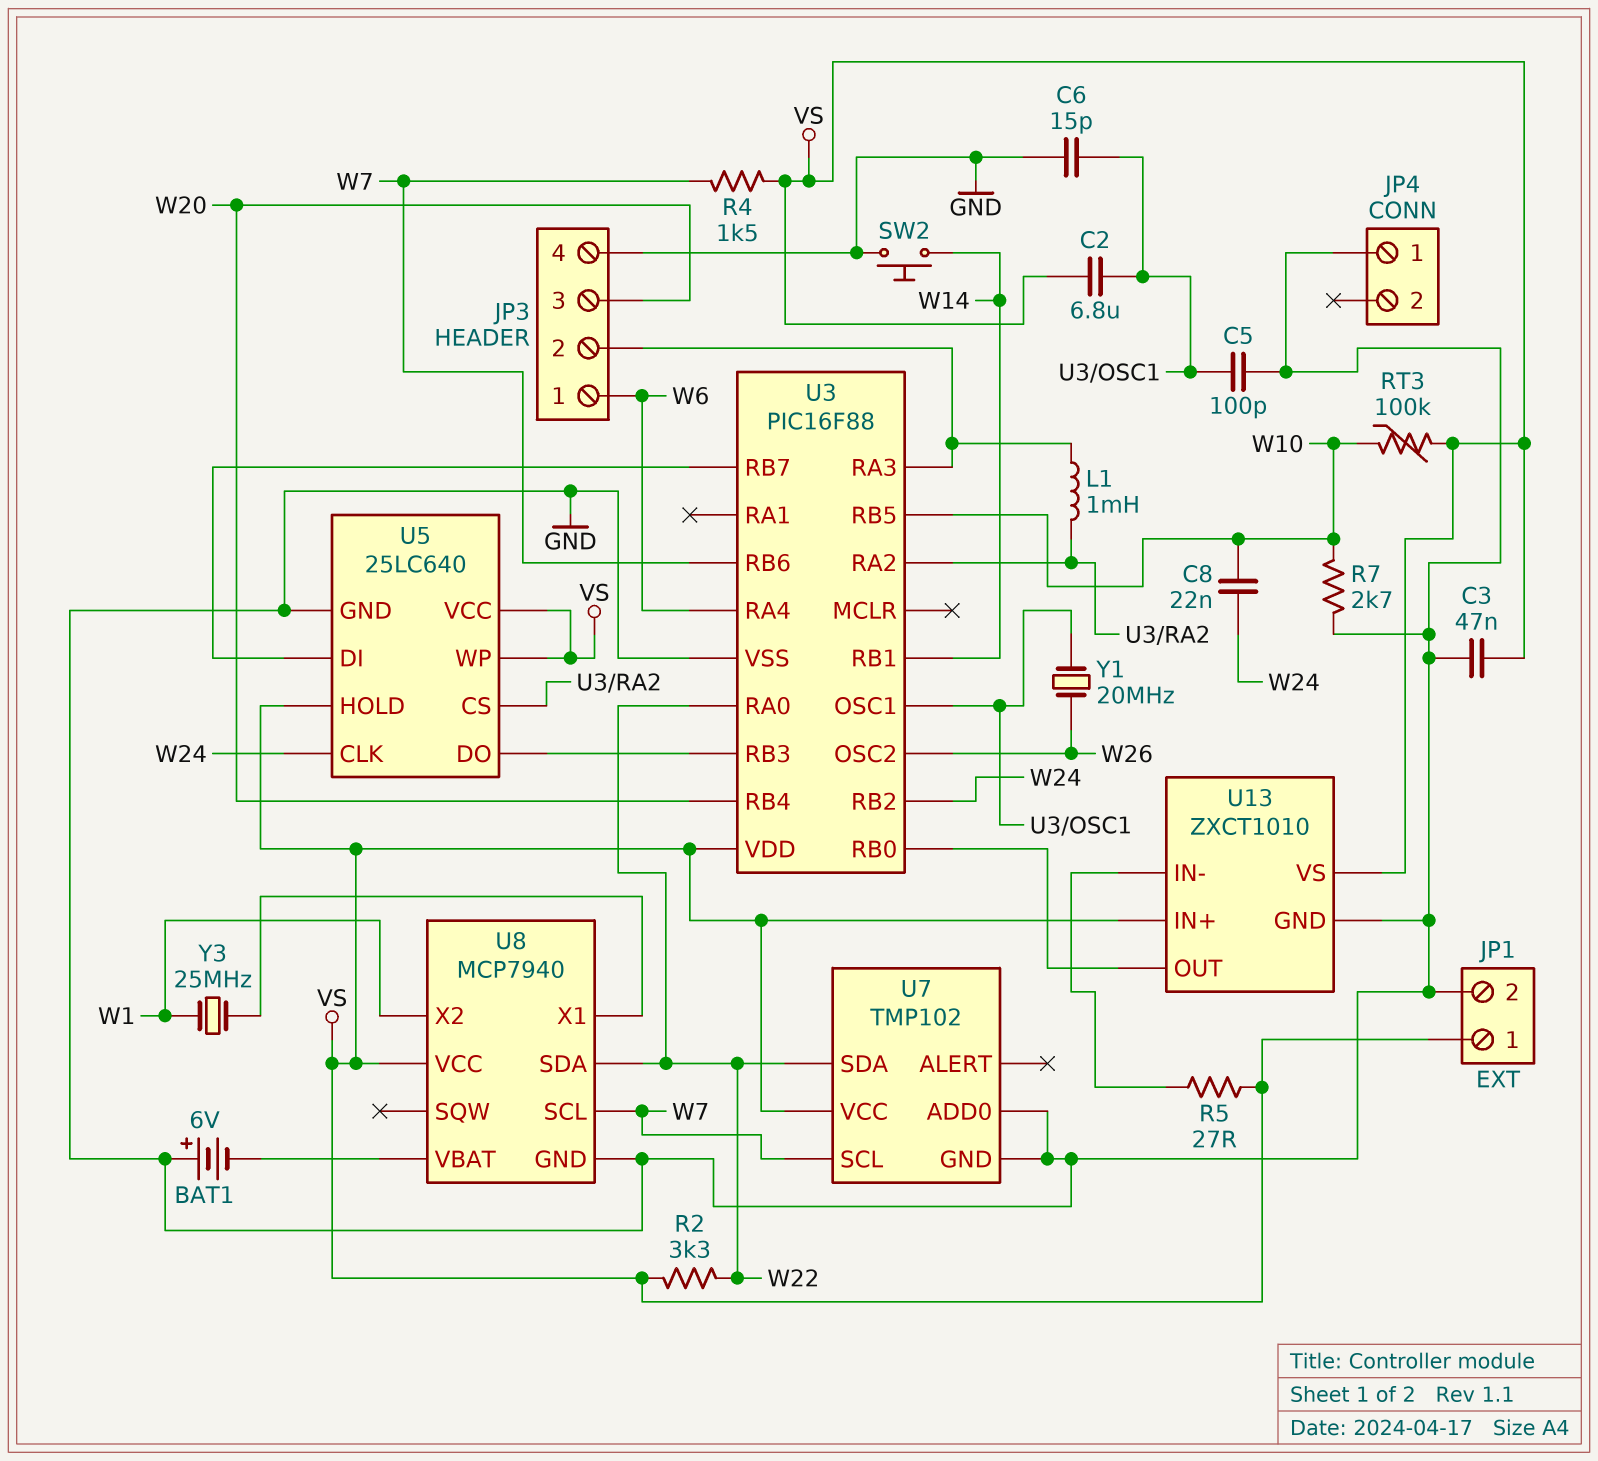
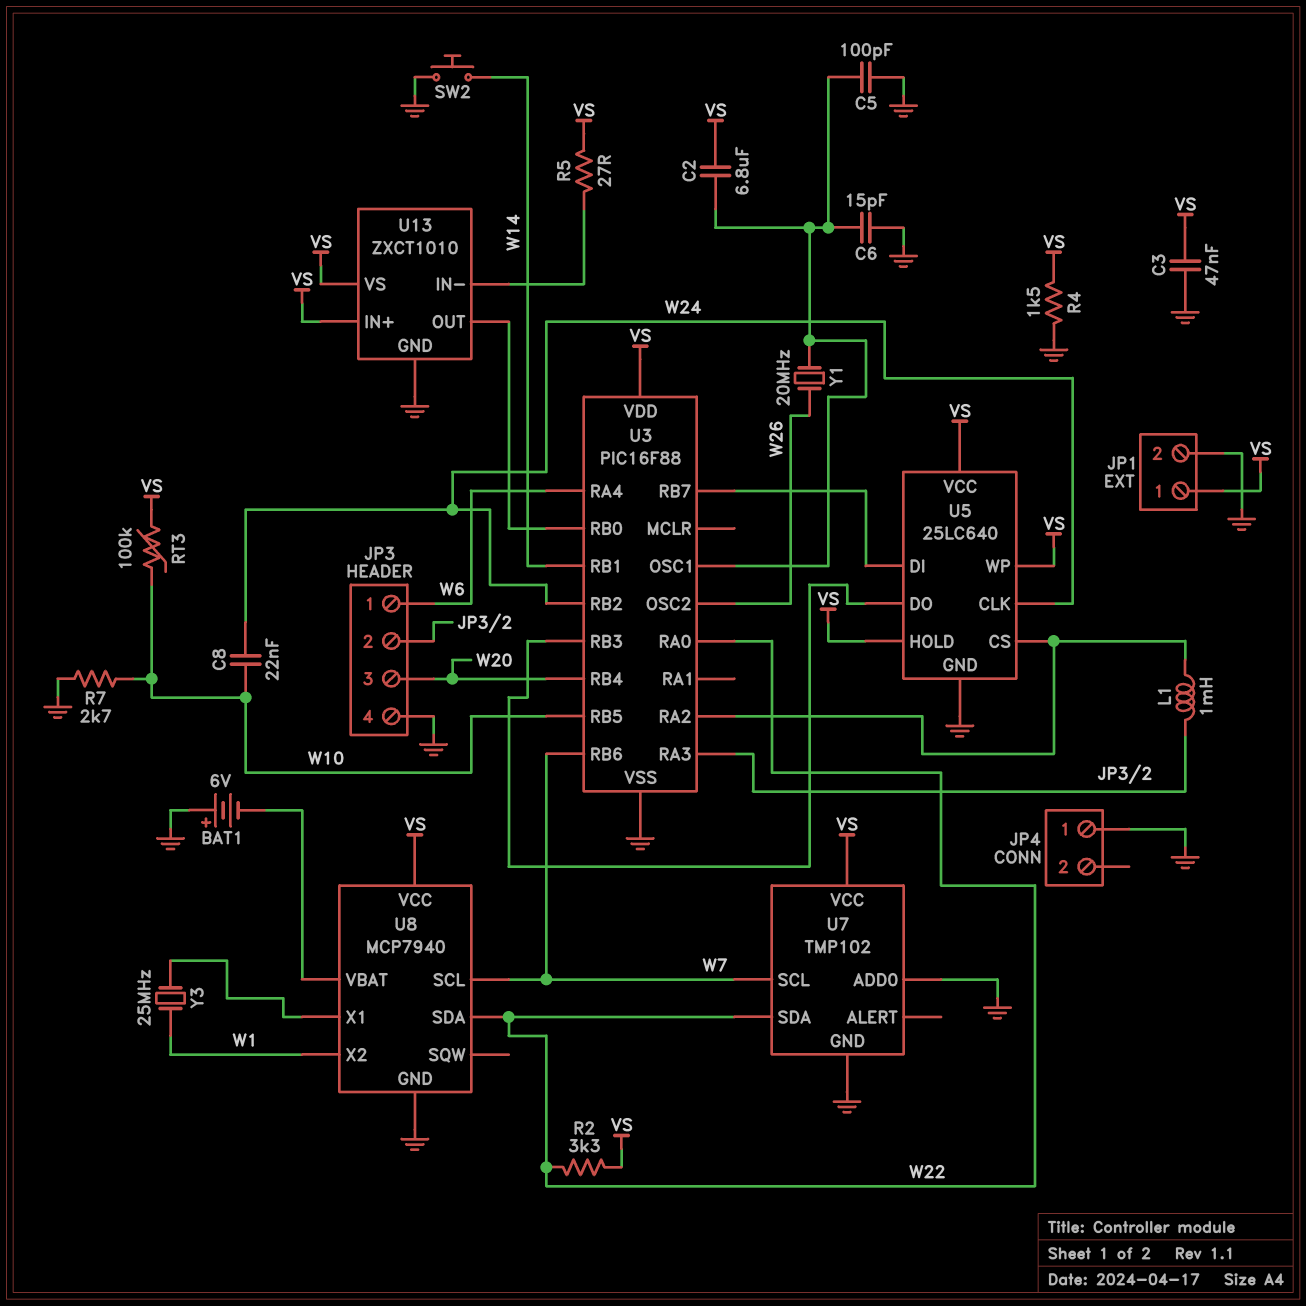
R4: 1.5k (VS, W7) -> 1.5k (GND, VS)

